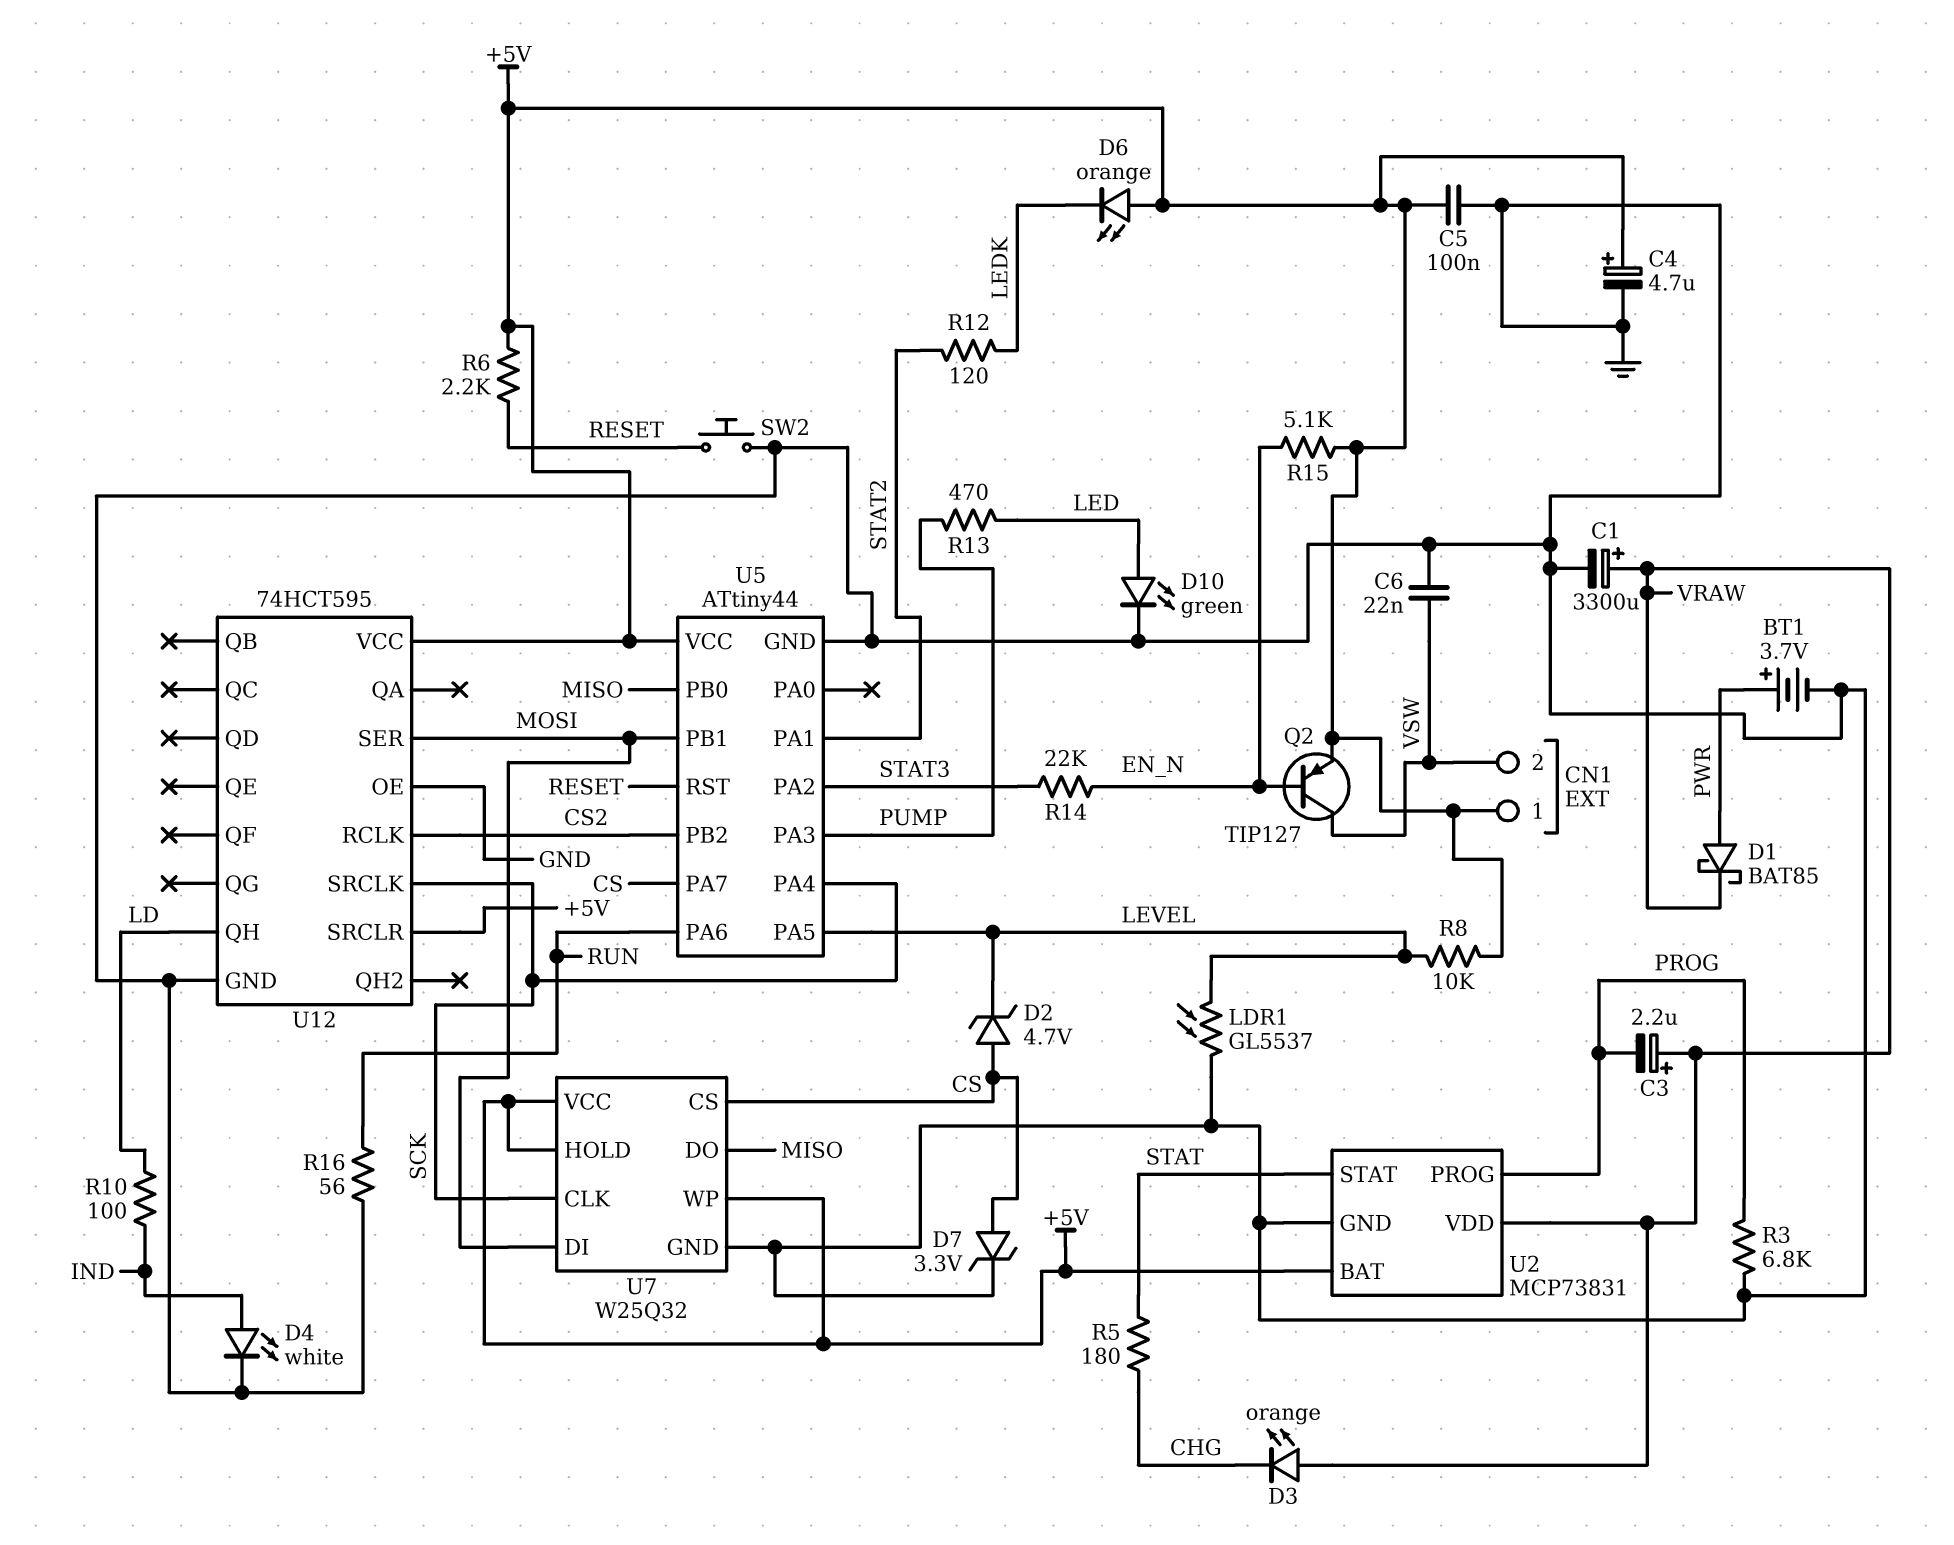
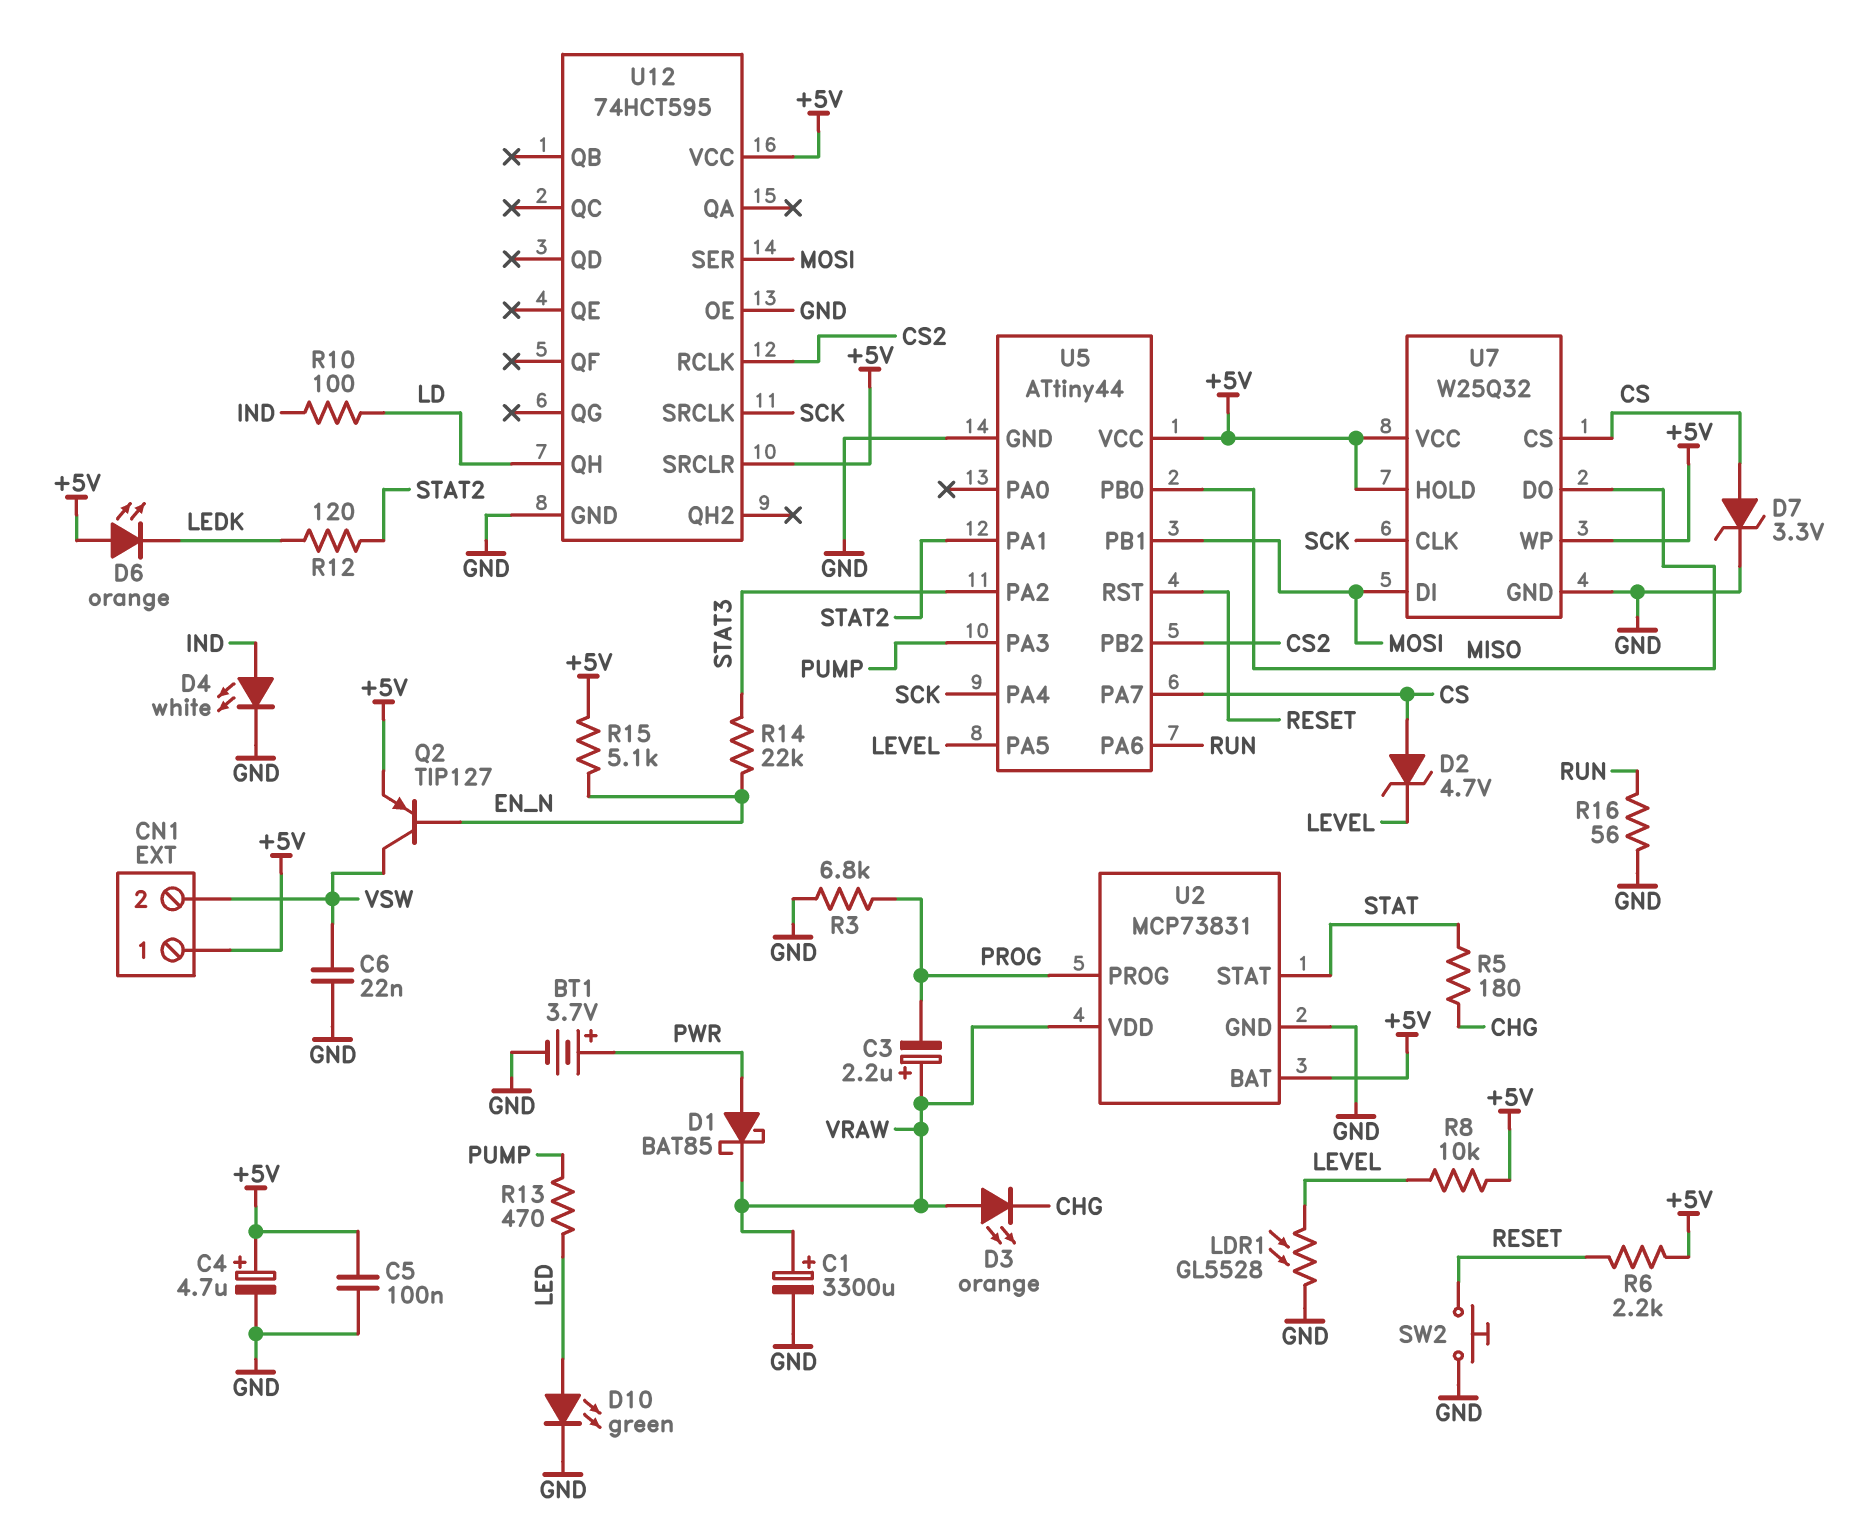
LDR1: GL5537 (GND, LEVEL) -> GL5528 (GND, LEVEL)

